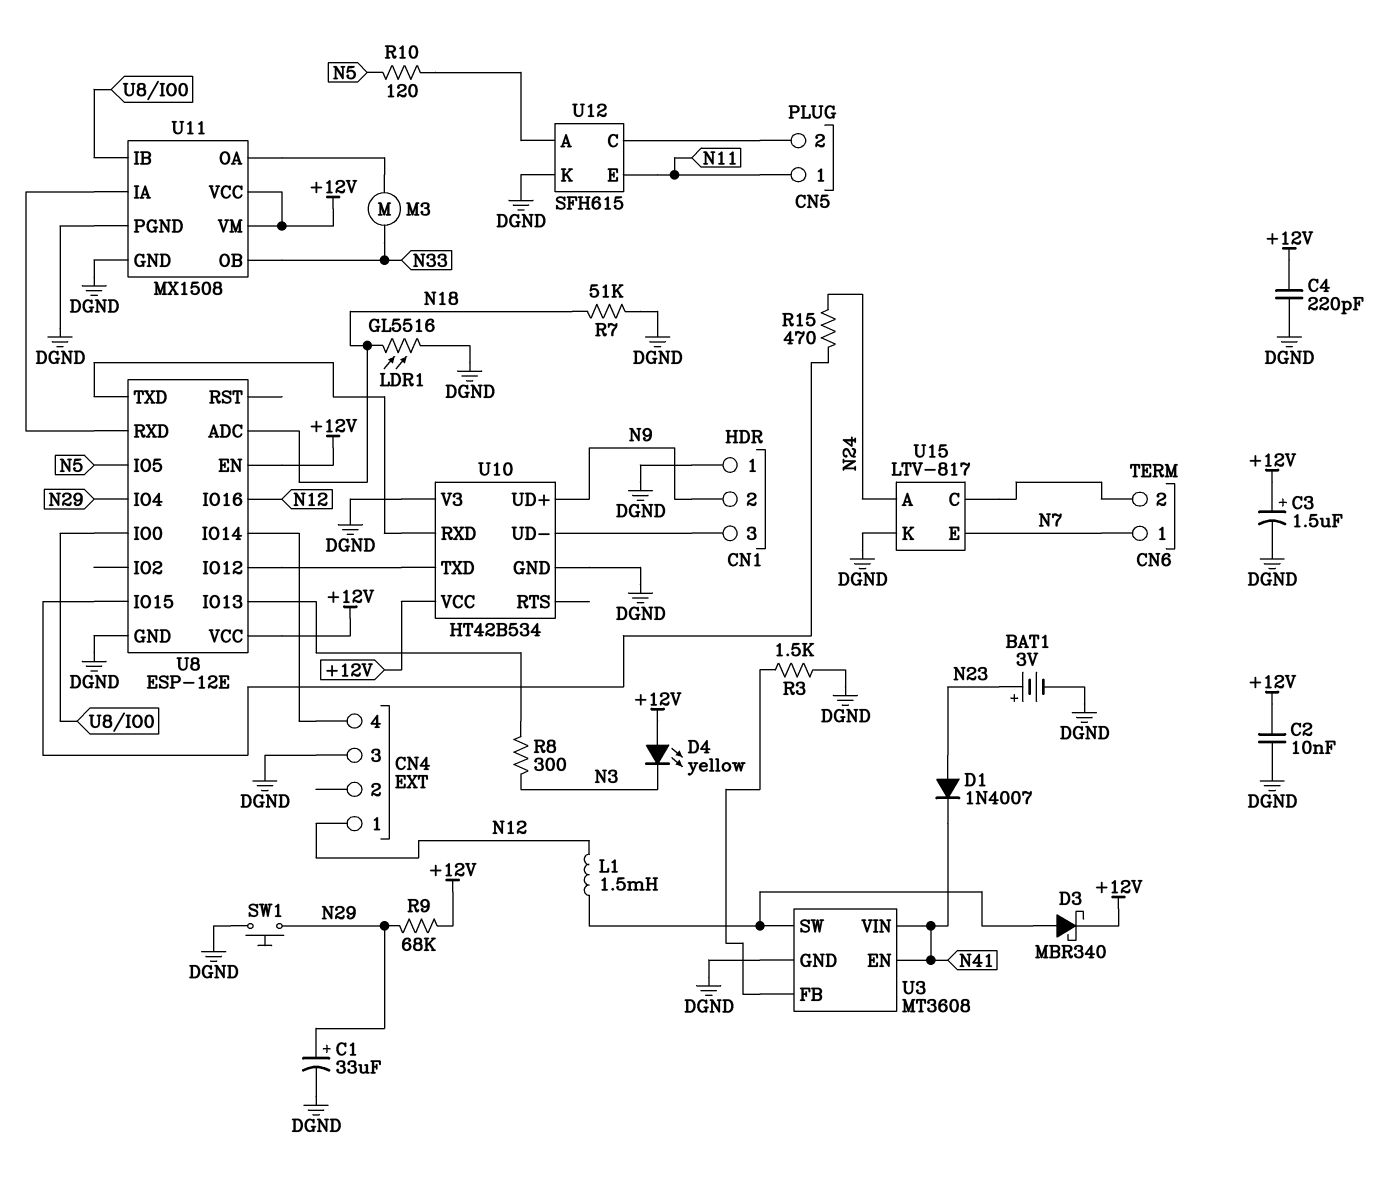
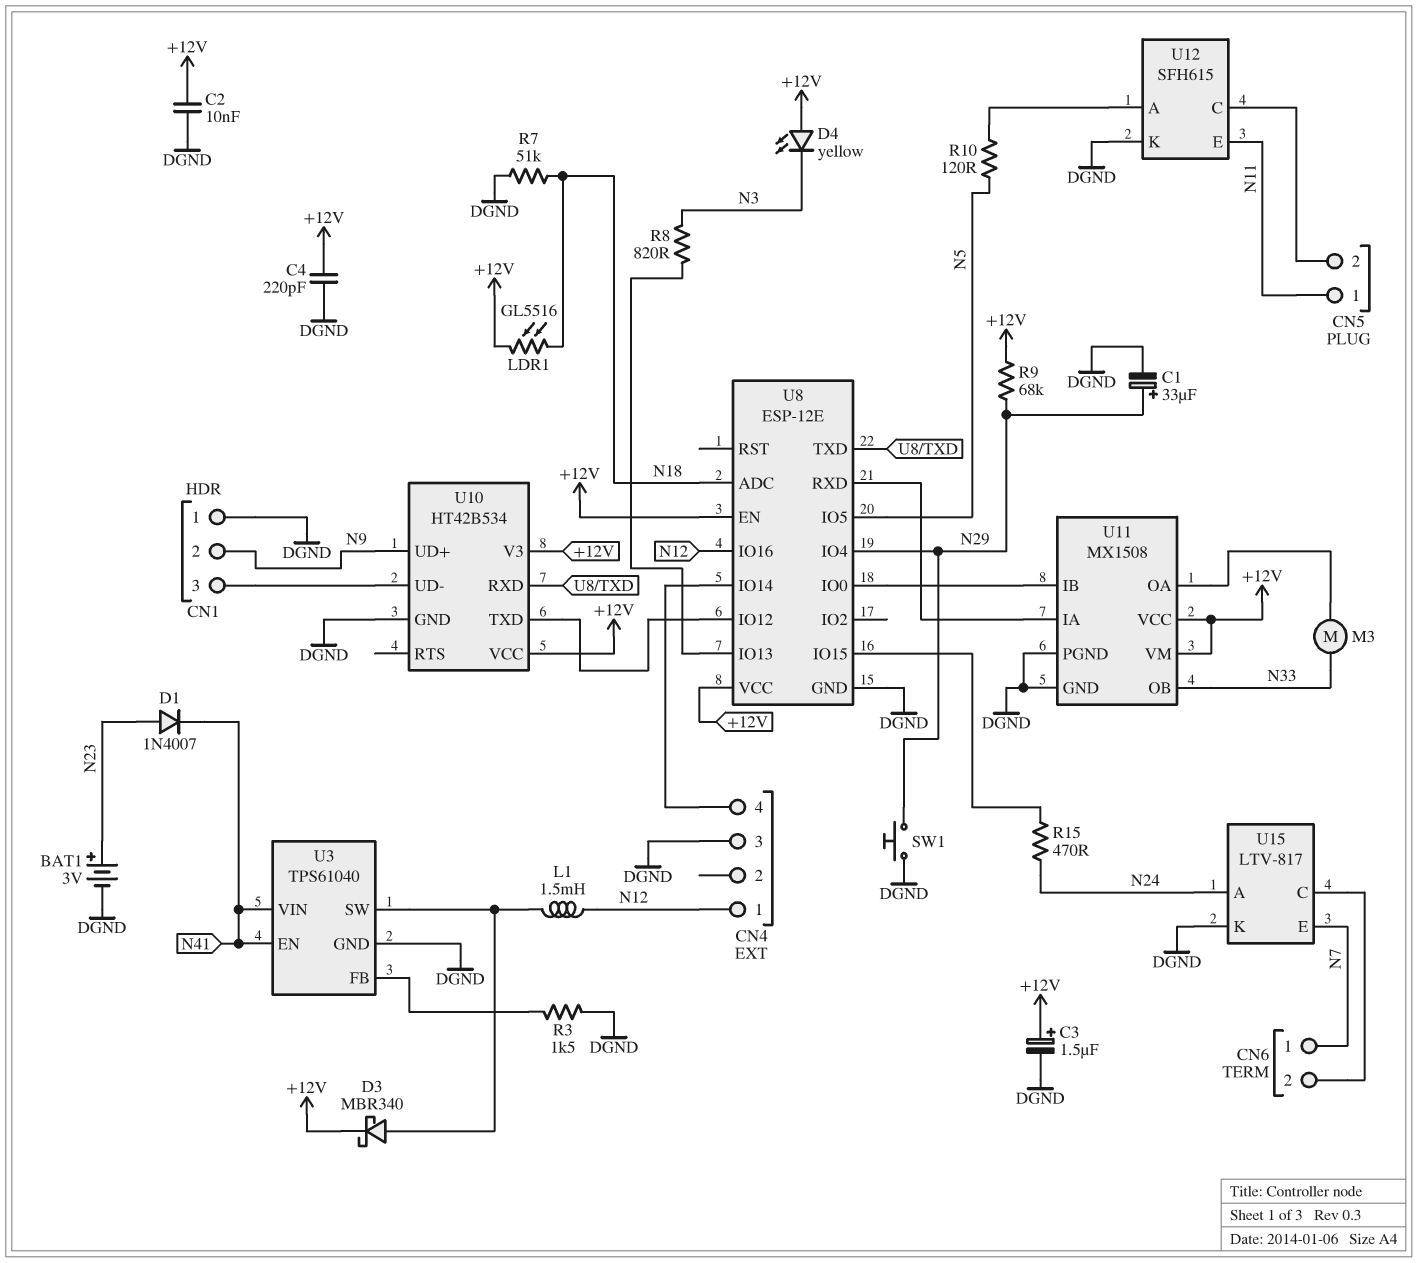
LDR1: GL5516 (DGND, N18) -> GL5516 (+12V, N18)
R8: 300 (N3, U8/IO13) -> 820 (N3, U8/IO13)
U3: MT3608 -> TPS61040
U10 pin V3: DGND -> +12V

